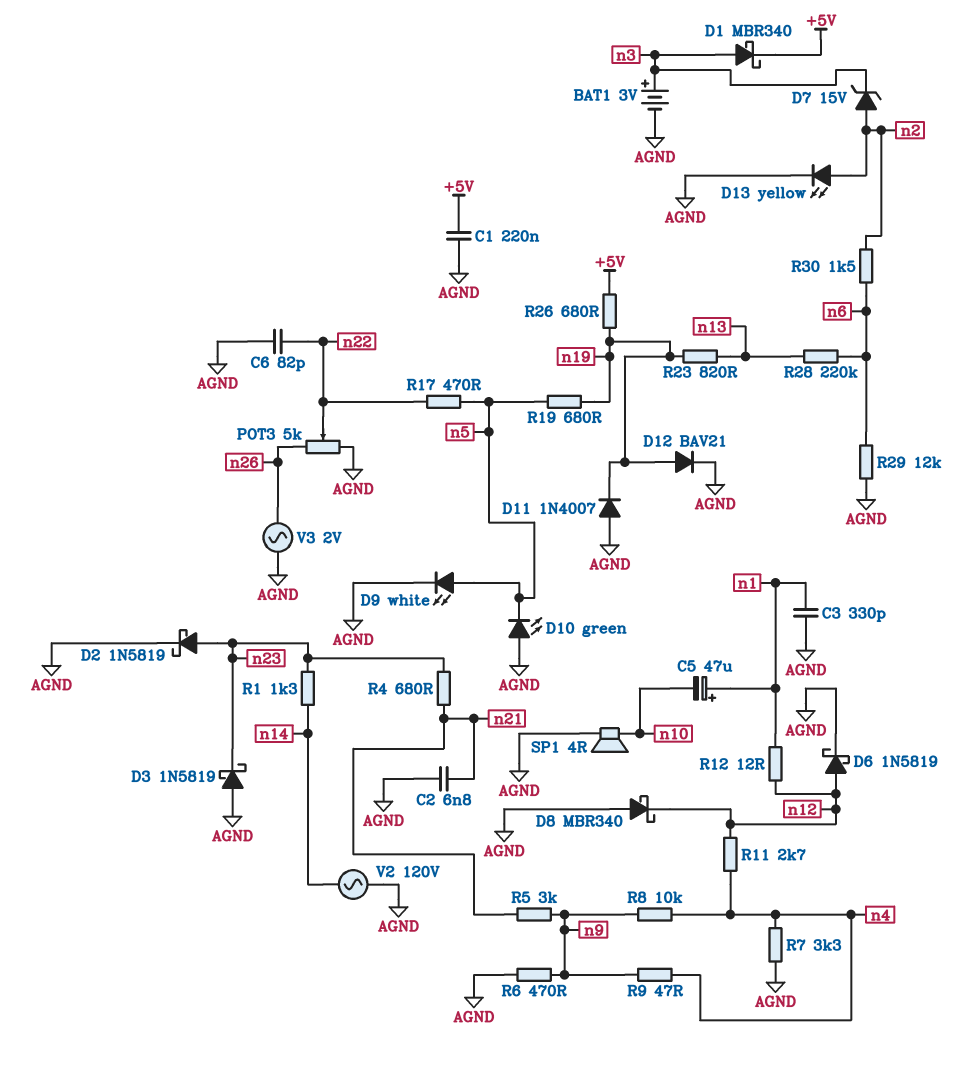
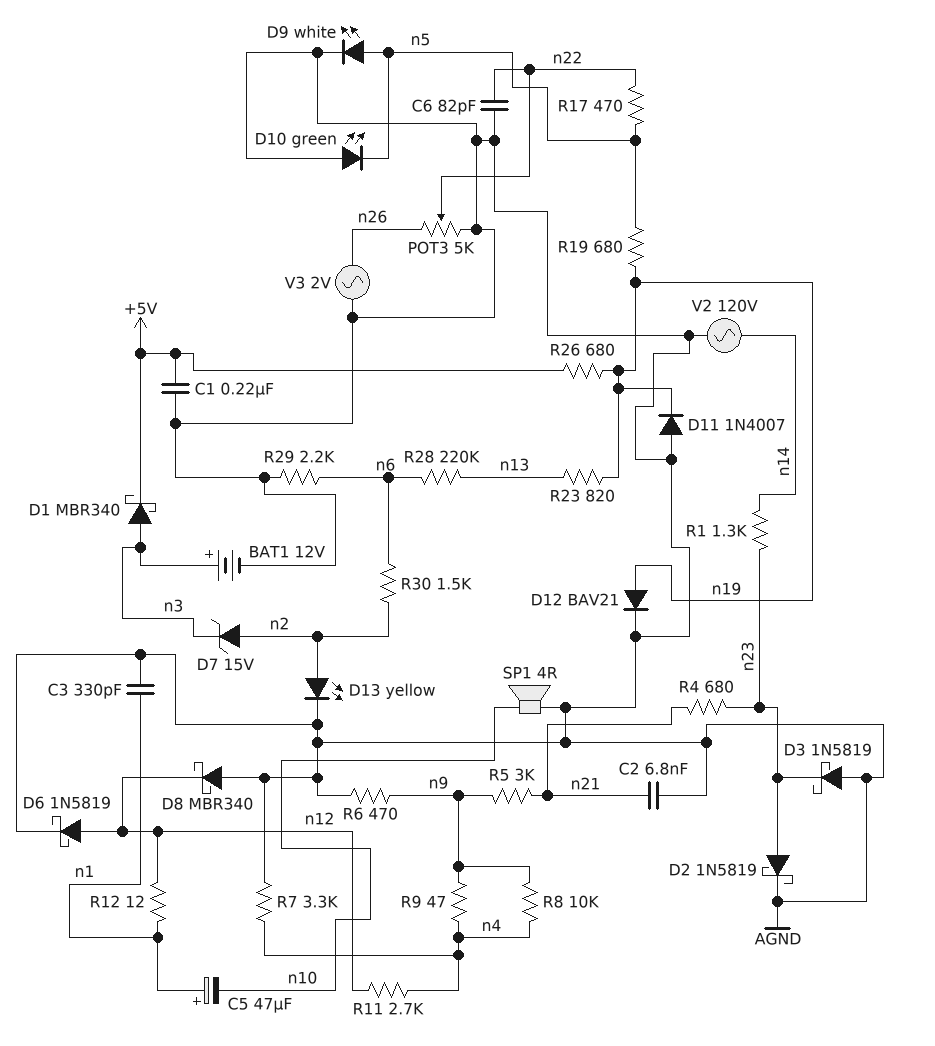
BAT1: 3V (plus n3, minus AGND) -> 12V (plus n3, minus AGND)
R29: 12k (AGND, n6) -> 2.2k (AGND, n6)

